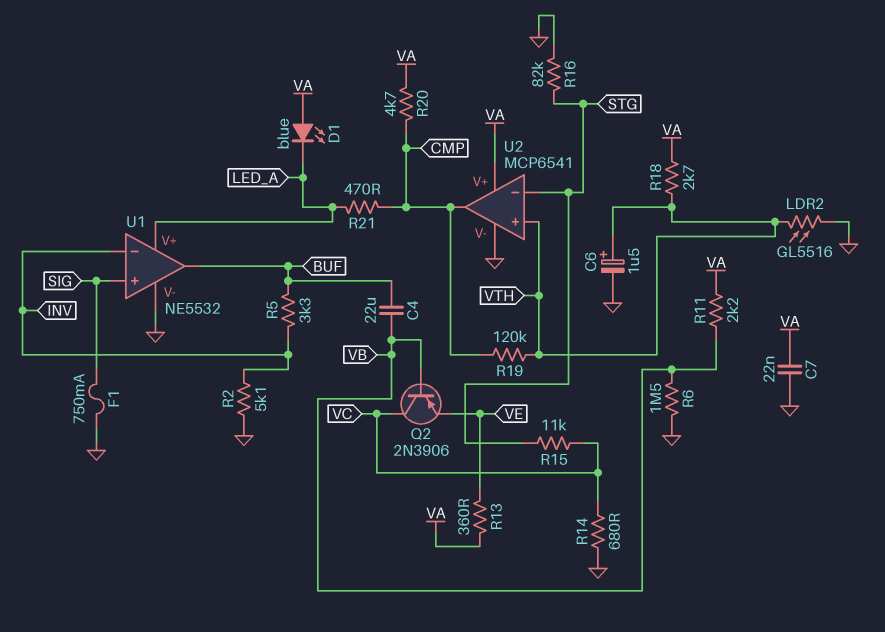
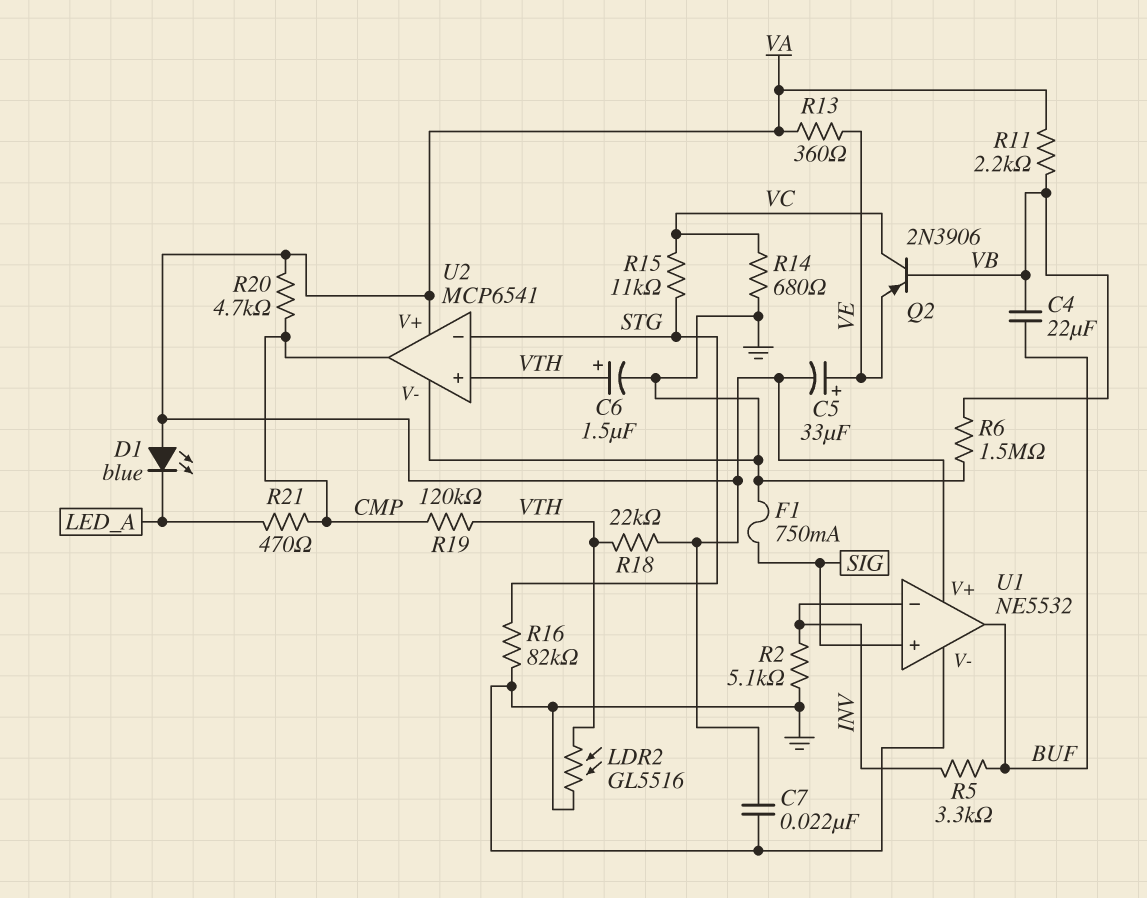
C5: none -> 33uF (plus VE, minus VA)
R18: 2.7k (VA, VTH) -> 22k (VA, VTH)
U1 pin V+: LED_A -> VA

